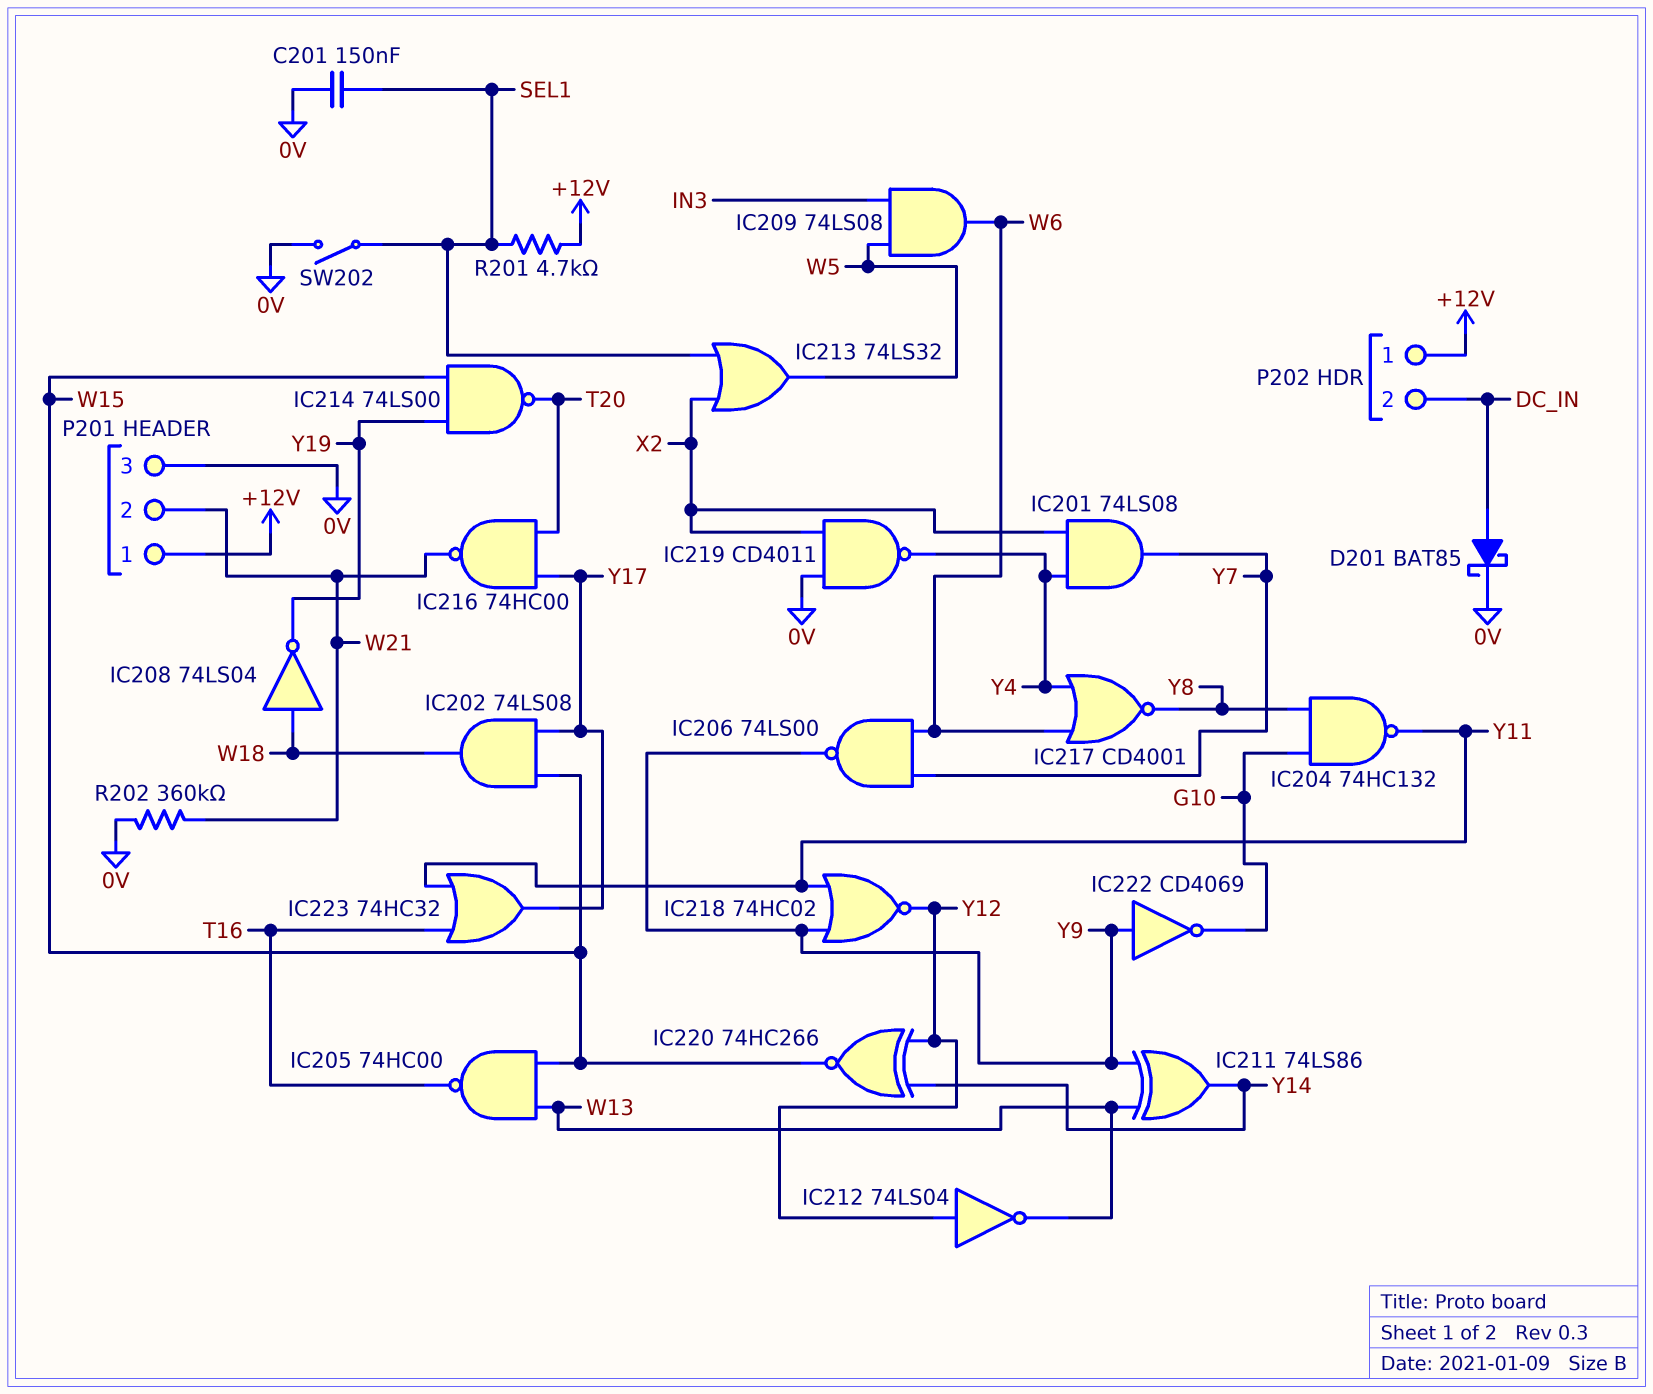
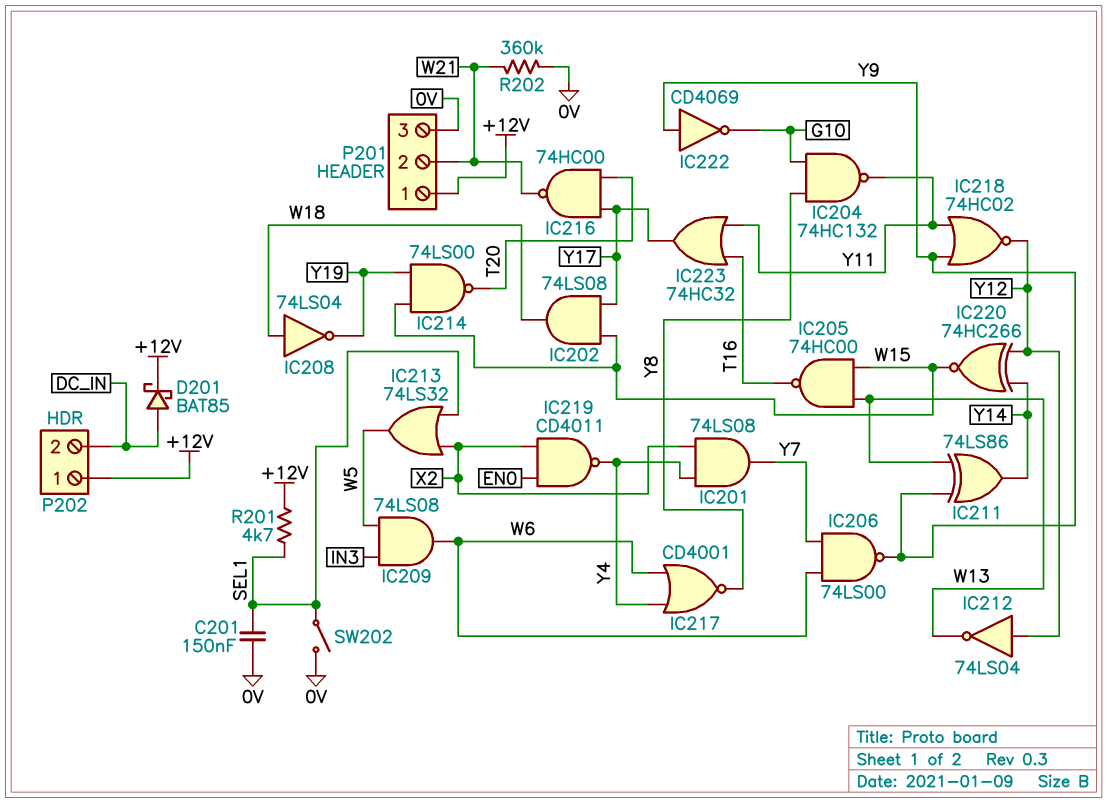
D201: schottky BAT85 (A DC_IN, K 0V) -> schottky BAT85 (A DC_IN, K +12V)
IC219: NAND CD4011 (in 0V, in X2, out Y4) -> NAND CD4011 (in EN0, in X2, out Y4)

